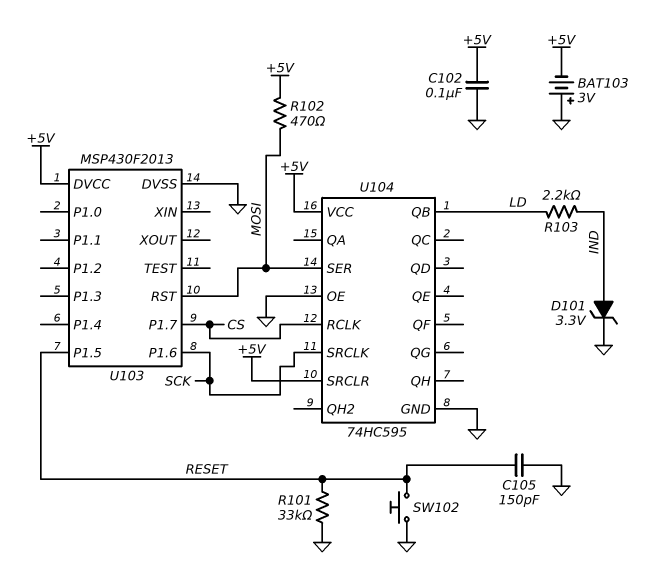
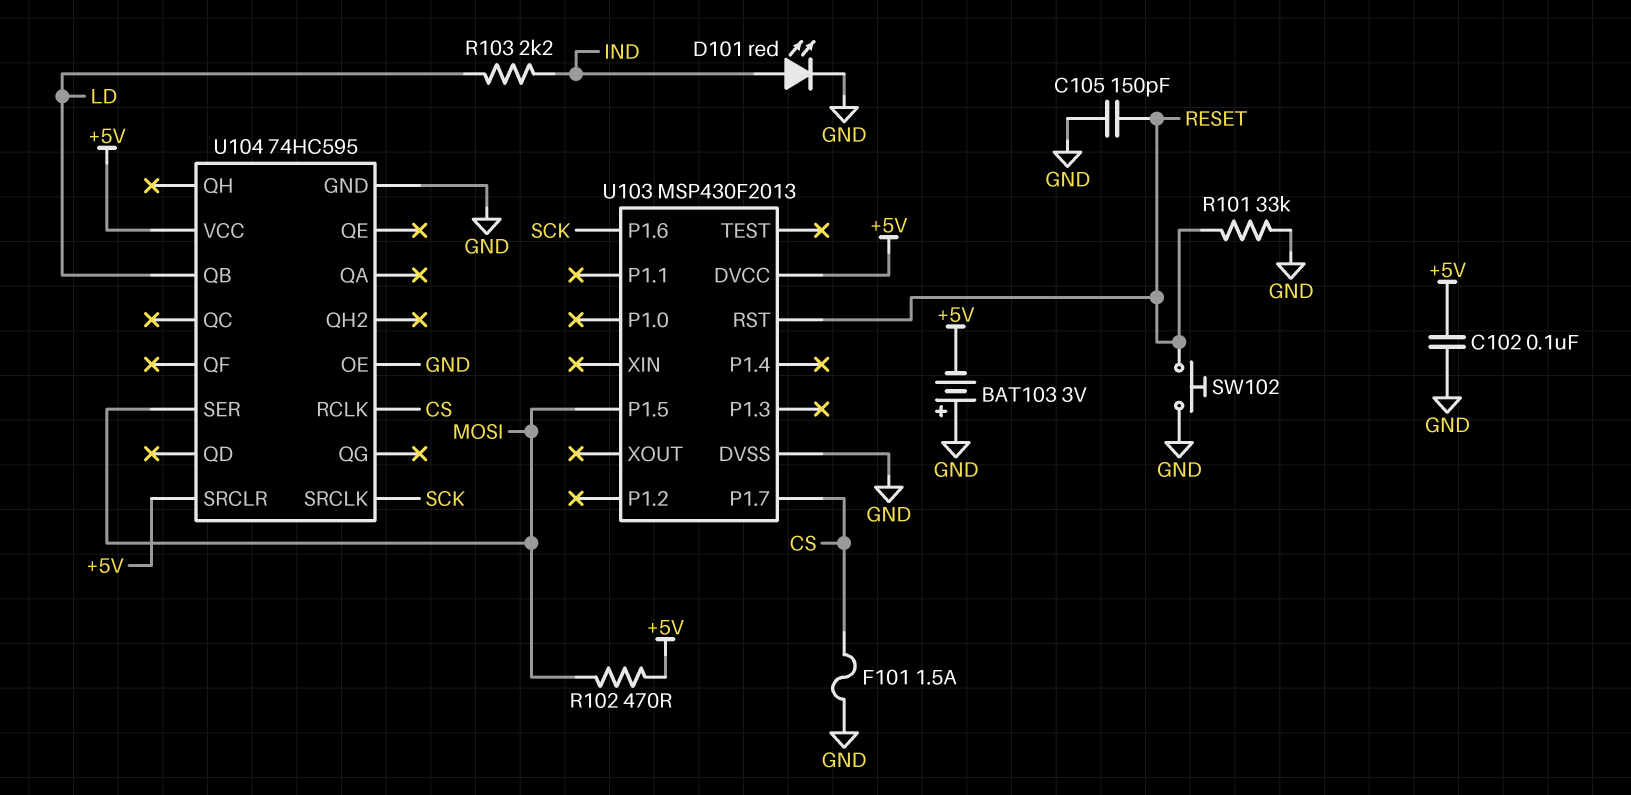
D101: zener 3.3V (A IND, K GND) -> LED red (A IND, K GND)
F101: none -> 1.5A (CS, GND)
U103 pin P1.5: RESET -> MOSI
U103 pin RST: MOSI -> RESET

